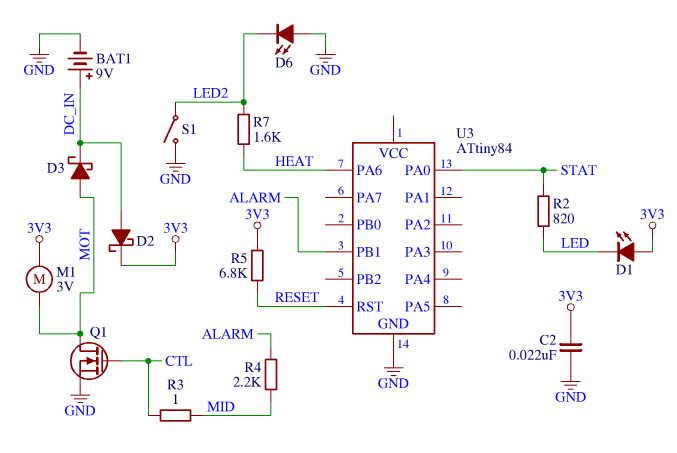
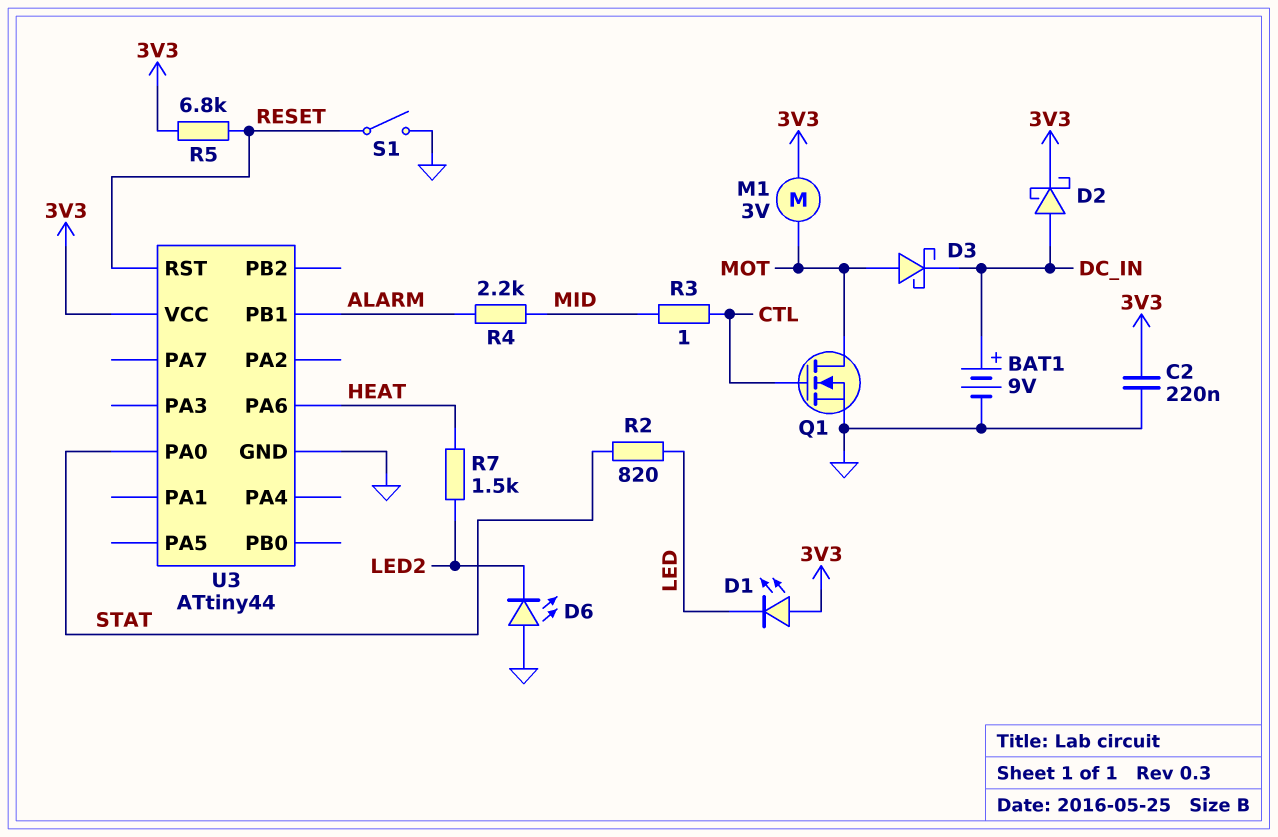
C2: 22nF (3V3, GND) -> 220nF (3V3, GND)
R7: 1.6k (HEAT, LED2) -> 1.5k (HEAT, LED2)
S1: switch (GND, LED2) -> switch (GND, RESET)
U3: ATtiny84 -> ATtiny44
U3 pin VCC: none -> 3V3

